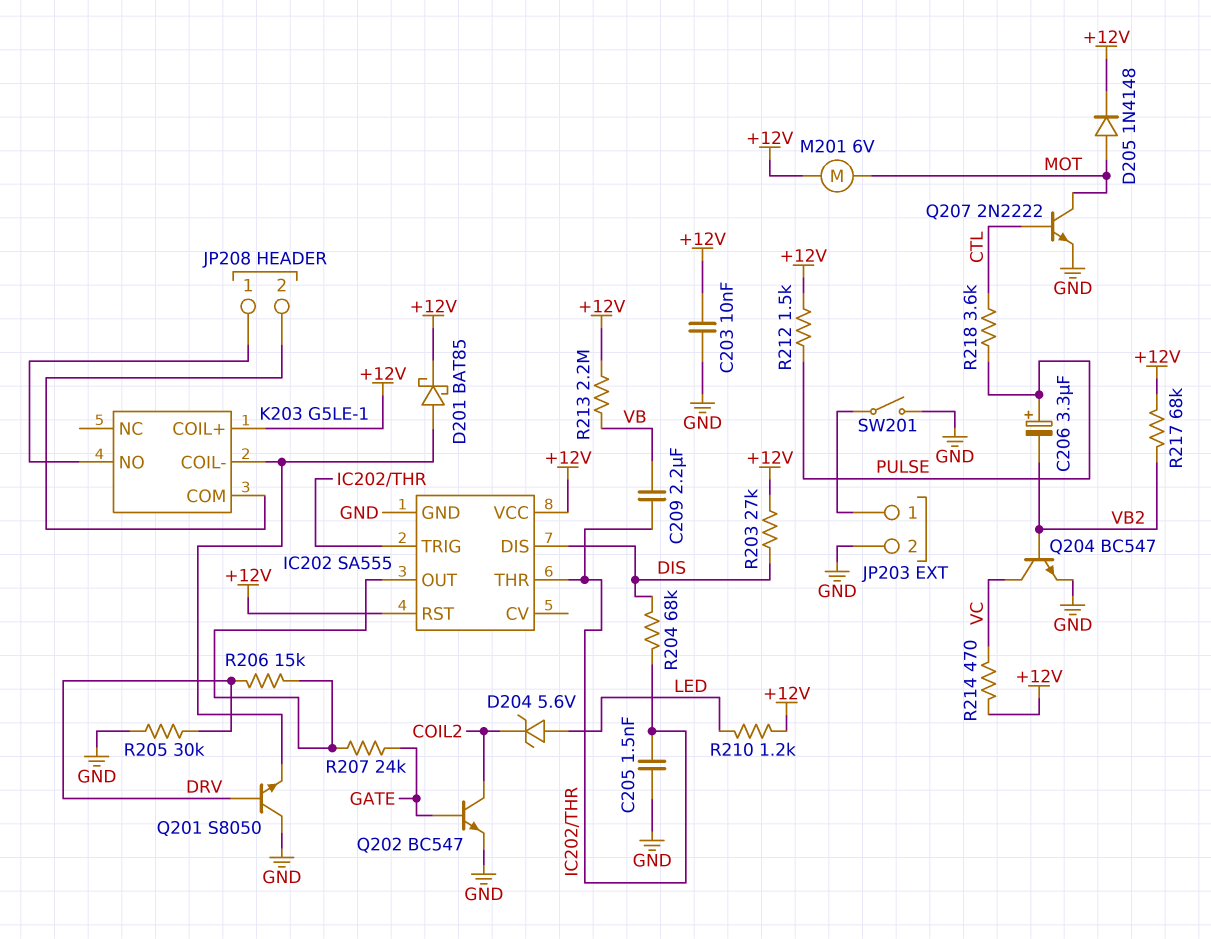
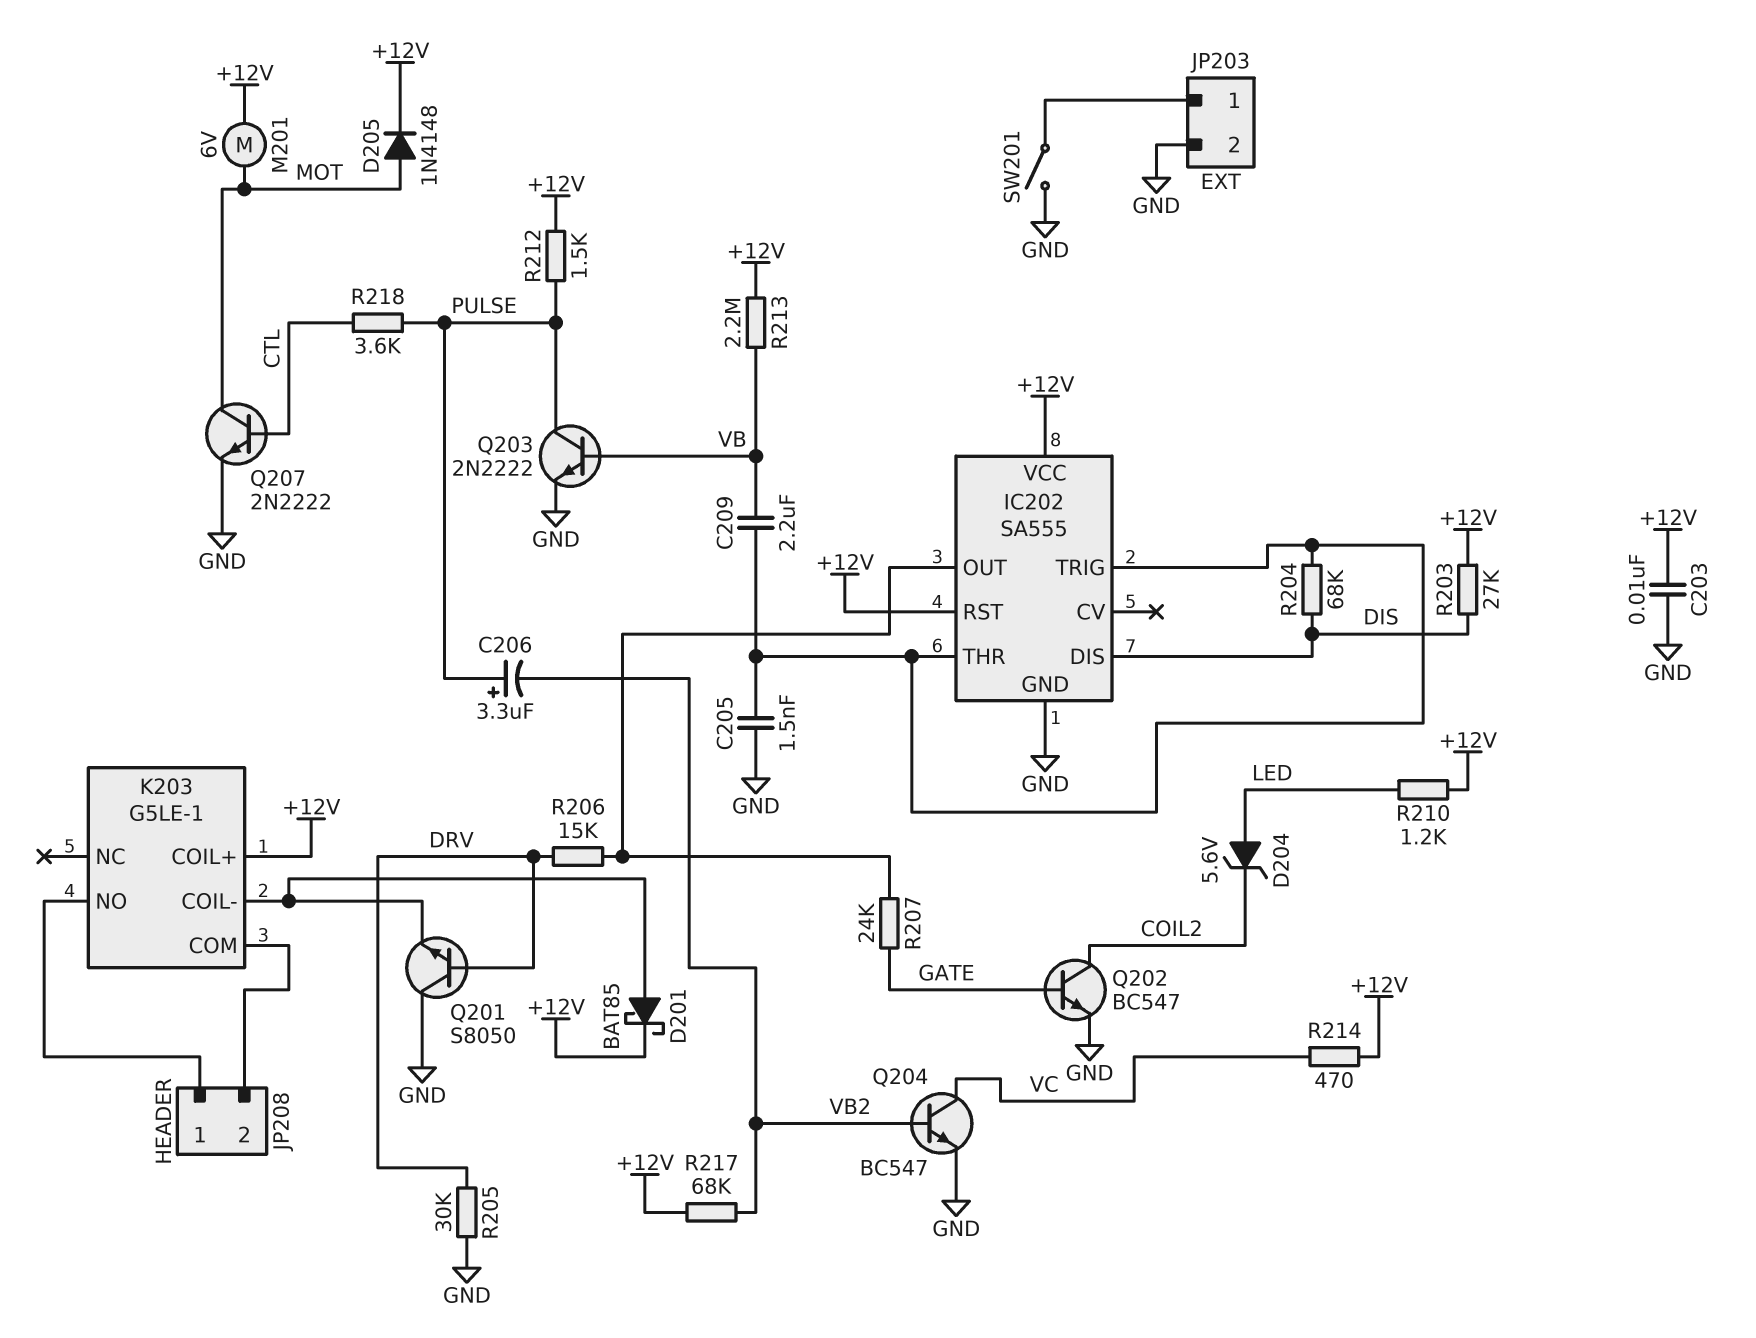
Q203: none -> NPN 2N2222 (B VB, C PULSE, E GND)

